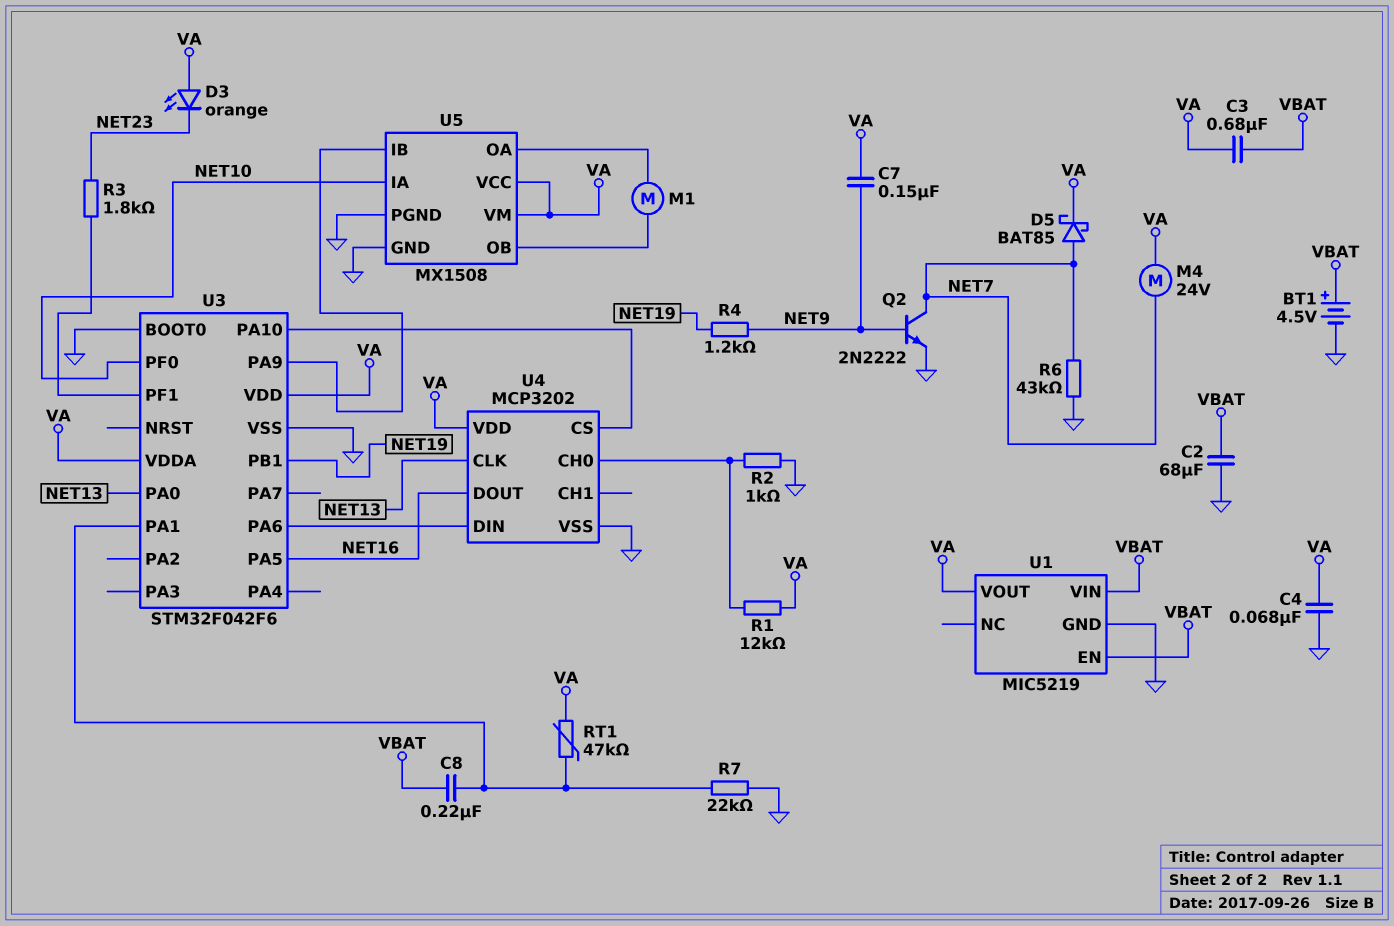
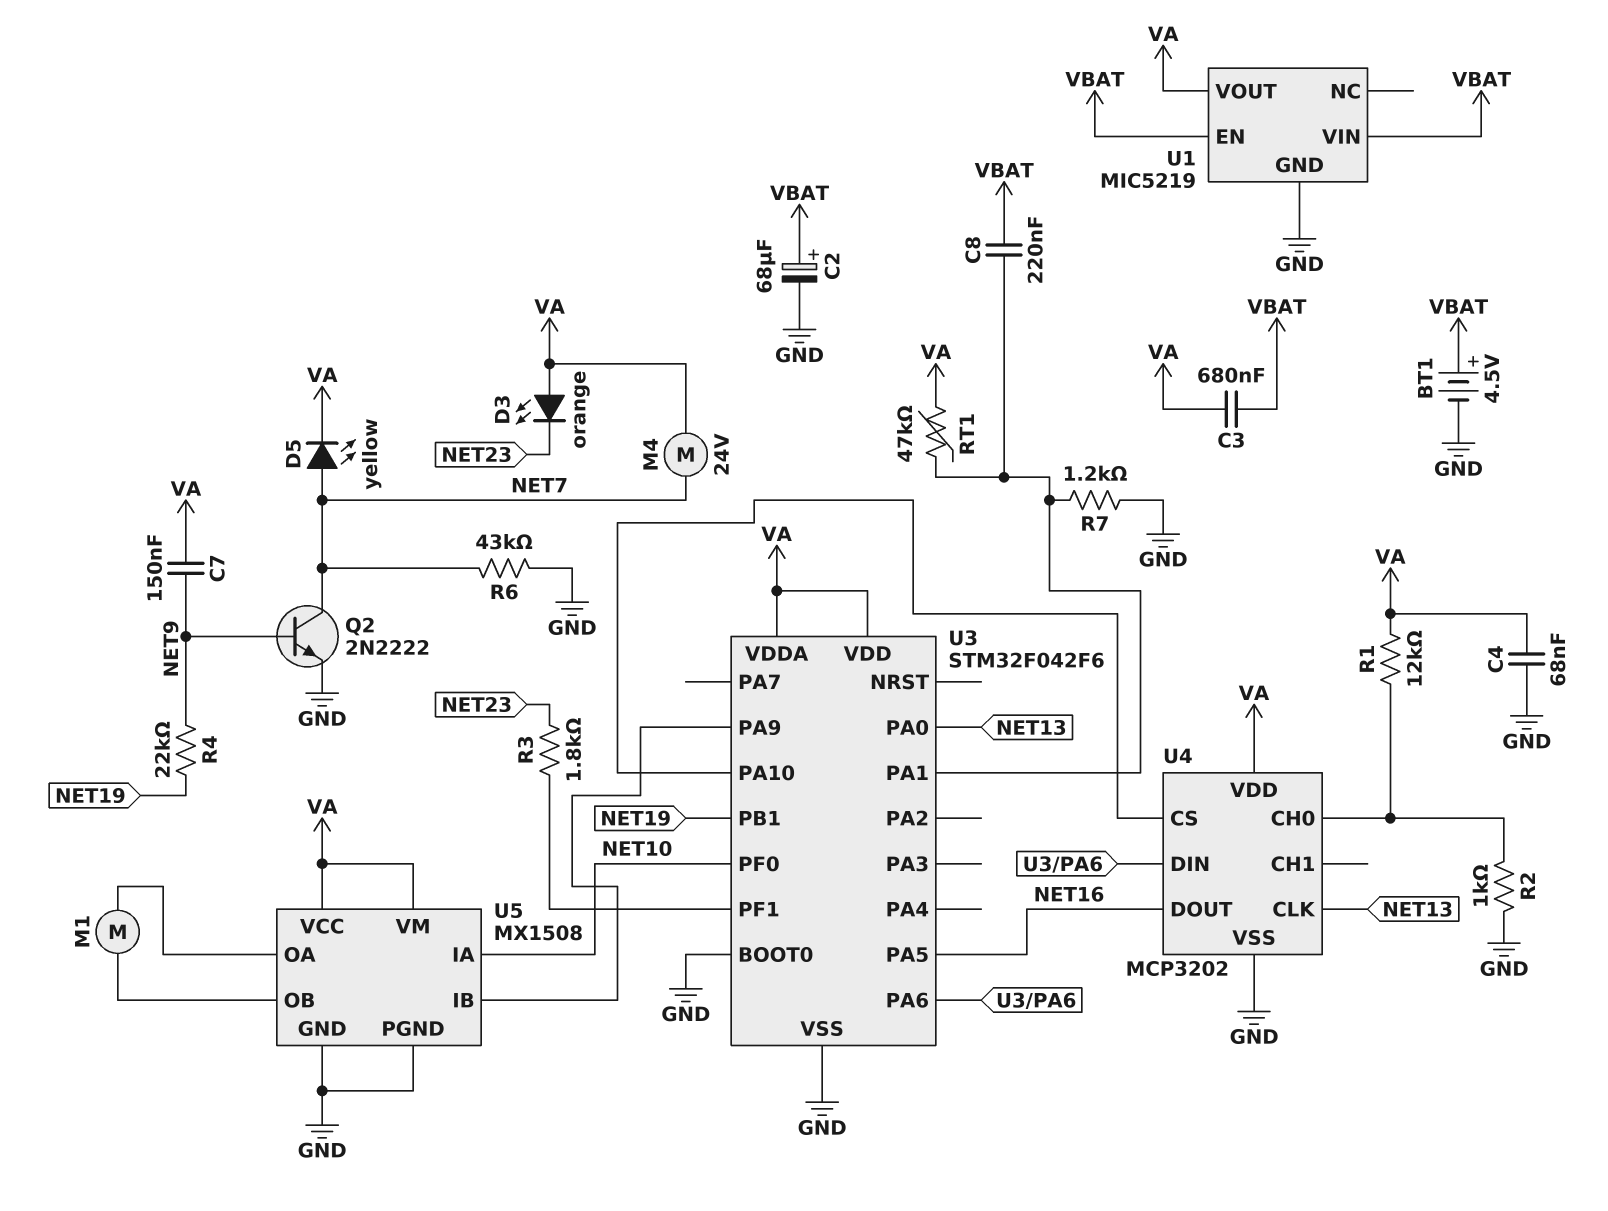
C2: 68uF (GND, VBAT) -> 68uF (plus VBAT, minus GND)
D5: schottky BAT85 (A NET7, K VA) -> LED yellow (A NET7, K VA)
R4: 1.2k (NET9, NET19) -> 22k (NET9, NET19)
R7: 22k (GND, U3/PA1) -> 1.2k (GND, U3/PA1)

